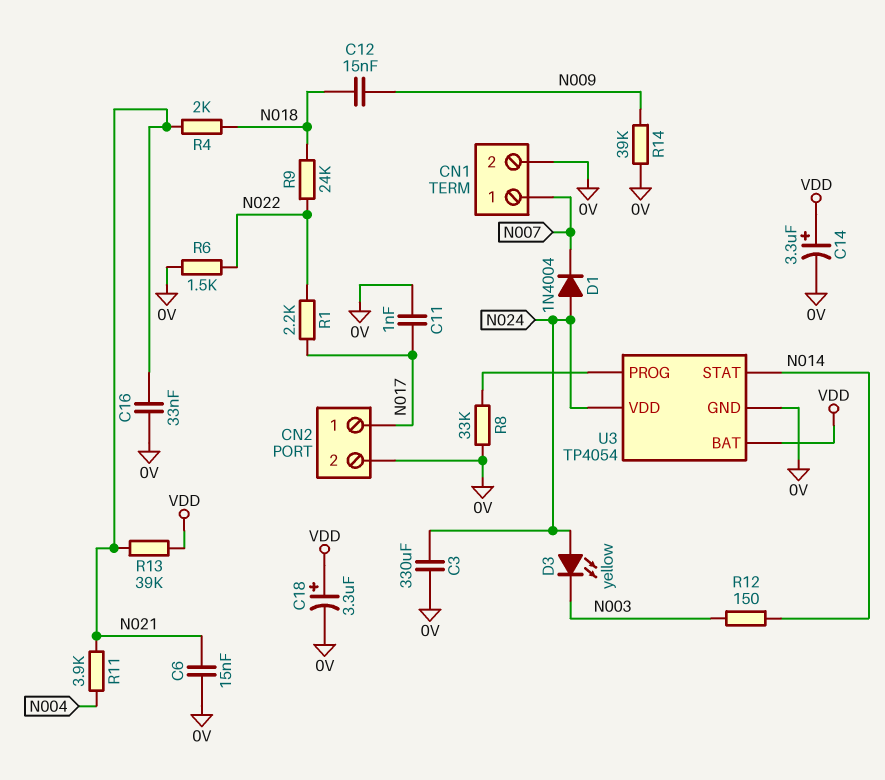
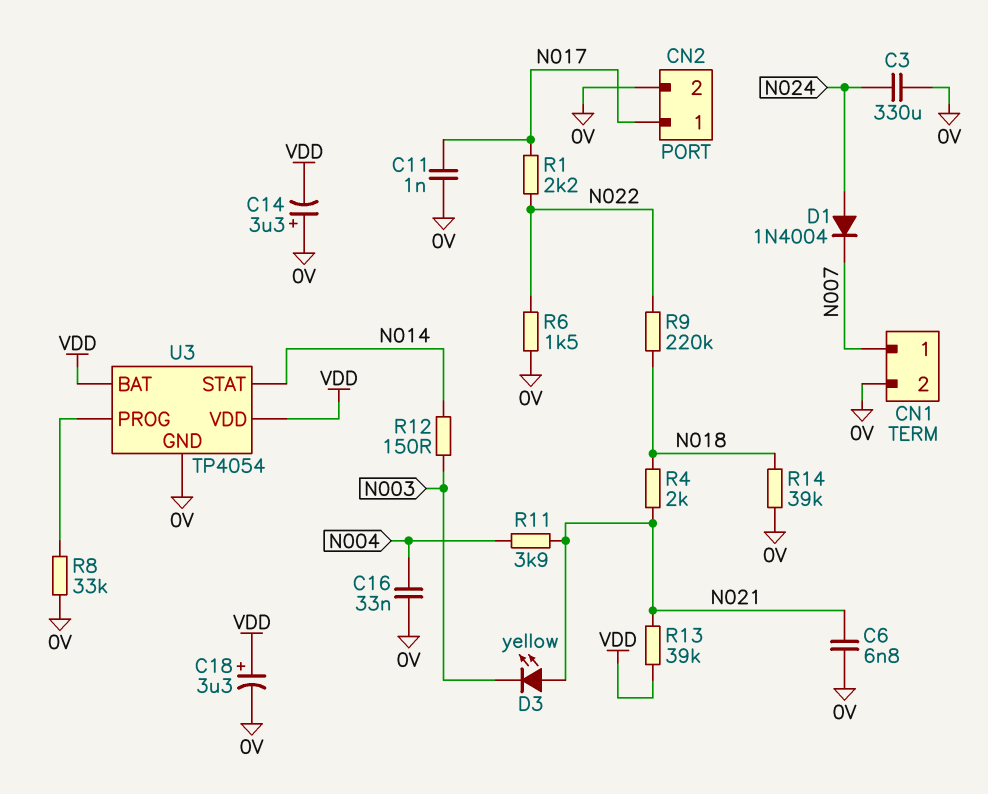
C6: 15nF (0V, N021) -> 6.8nF (0V, N021)
C12: 15nF (N009, N018) -> none
C14: 3.3uF (plus VDD, minus 0V) -> 3.3uF (plus 0V, minus VDD)
C16: 33nF (0V, N021) -> 33nF (0V, N004)
D3: LED yellow (A N024, K N003) -> LED yellow (A N021, K N003)
R9: 24k (N018, N022) -> 220k (N018, N022)
R14: 39k (0V, N009) -> 39k (0V, N018)
U3 pin VDD: N024 -> VDD

